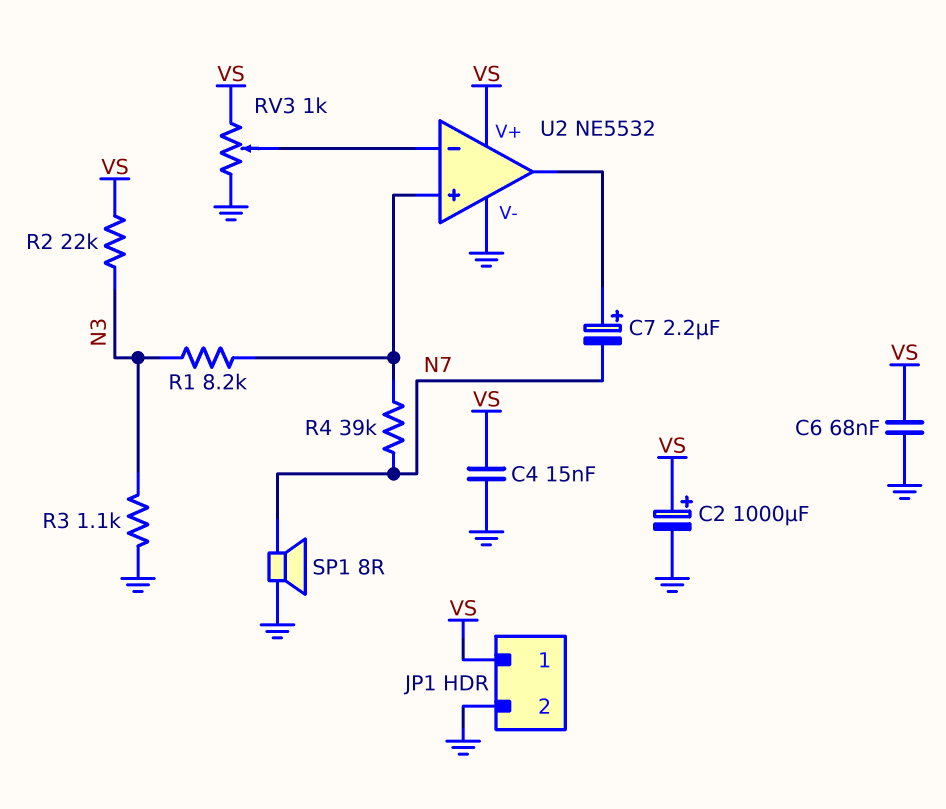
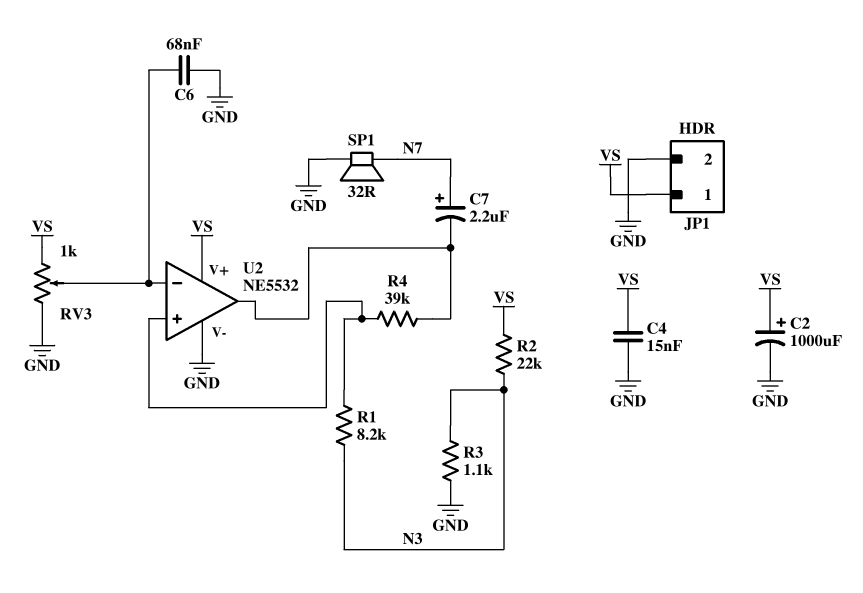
C6: 68nF (GND, VS) -> 68nF (GND, U2/in-)
C7: 2.2uF (plus U2/out, minus N7) -> 2.2uF (plus N7, minus U2/out)
R4: 39k (N7, U2/in+) -> 39k (U2/in+, U2/out)
SP1: speaker 8R (GND, N7) -> speaker 32R (GND, N7)

